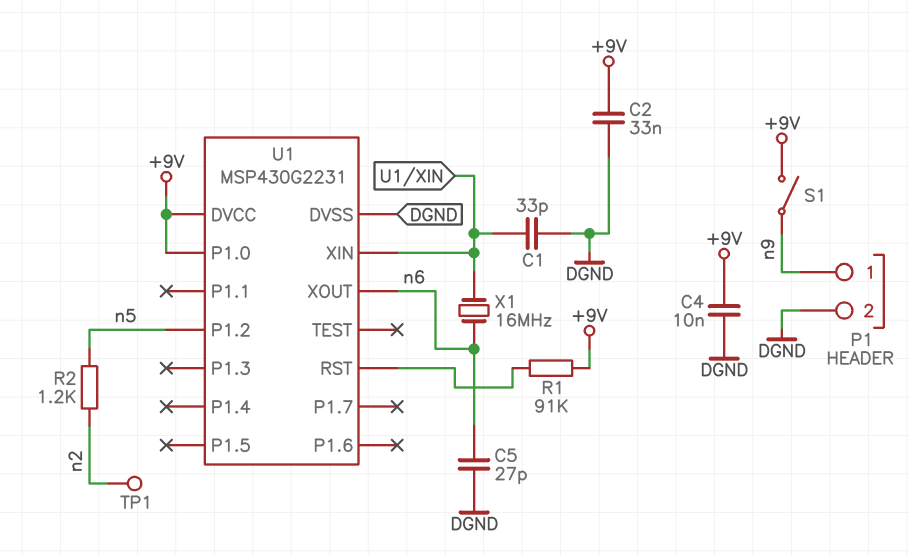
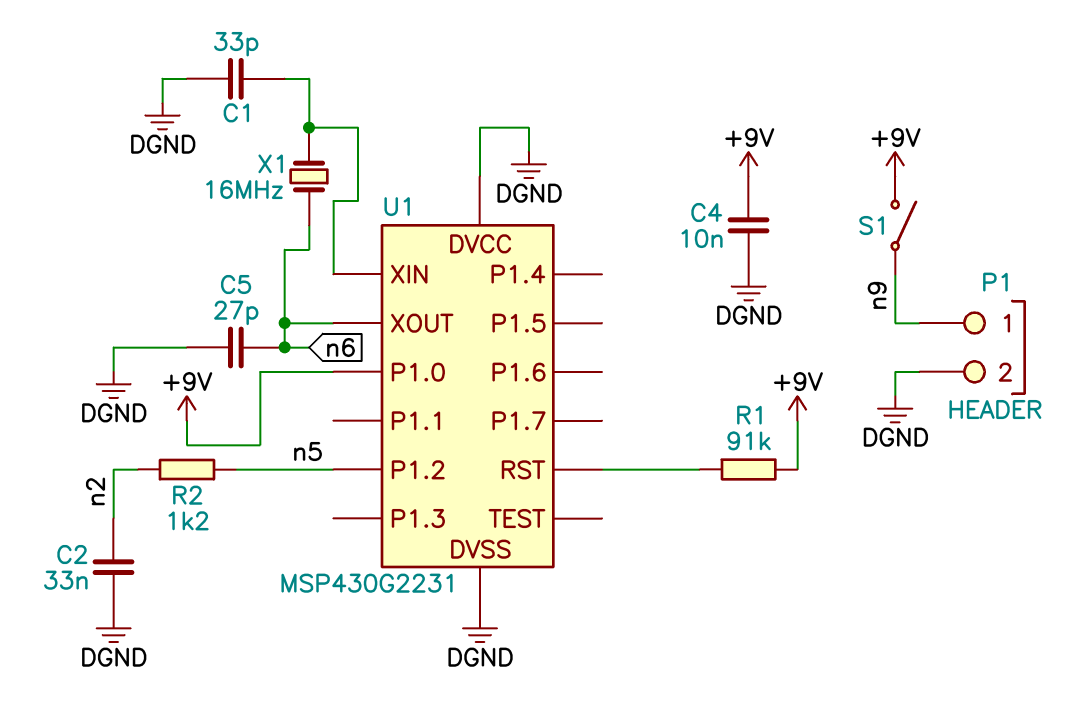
C2: 33nF (+9V, DGND) -> 33nF (DGND, n2)
TP1: test point (n2) -> none
U1 pin DVCC: +9V -> DGND

